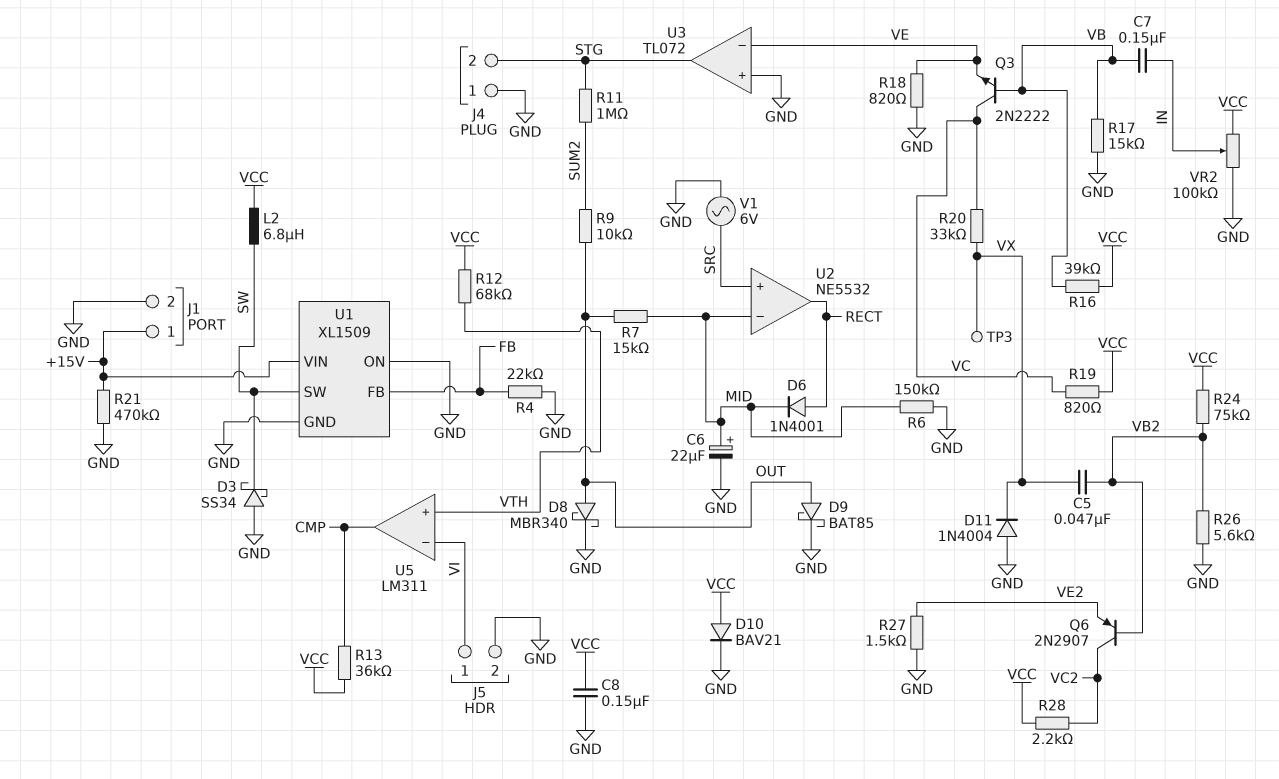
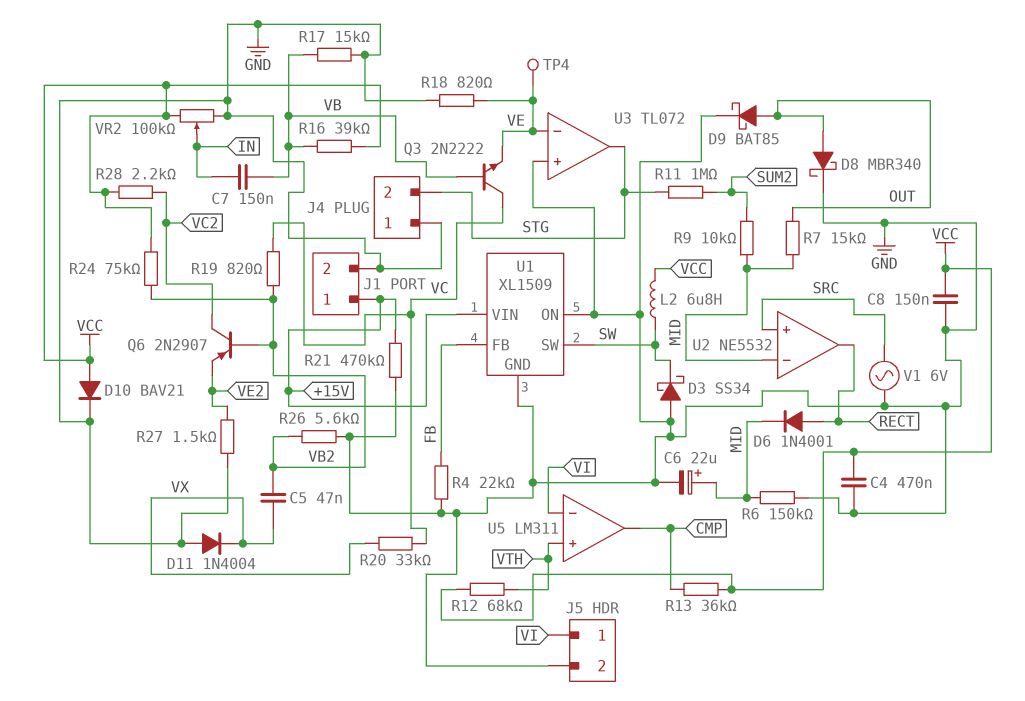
C4: none -> 470nF (GND, VCC)
R9: 10k (OUT, SUM2) -> 10k (MID, SUM2)
R19: 820 (VC, VCC) -> 820 (VB2, VC)
TP3: test point (VX) -> none
TP4: none -> test point (VE)

